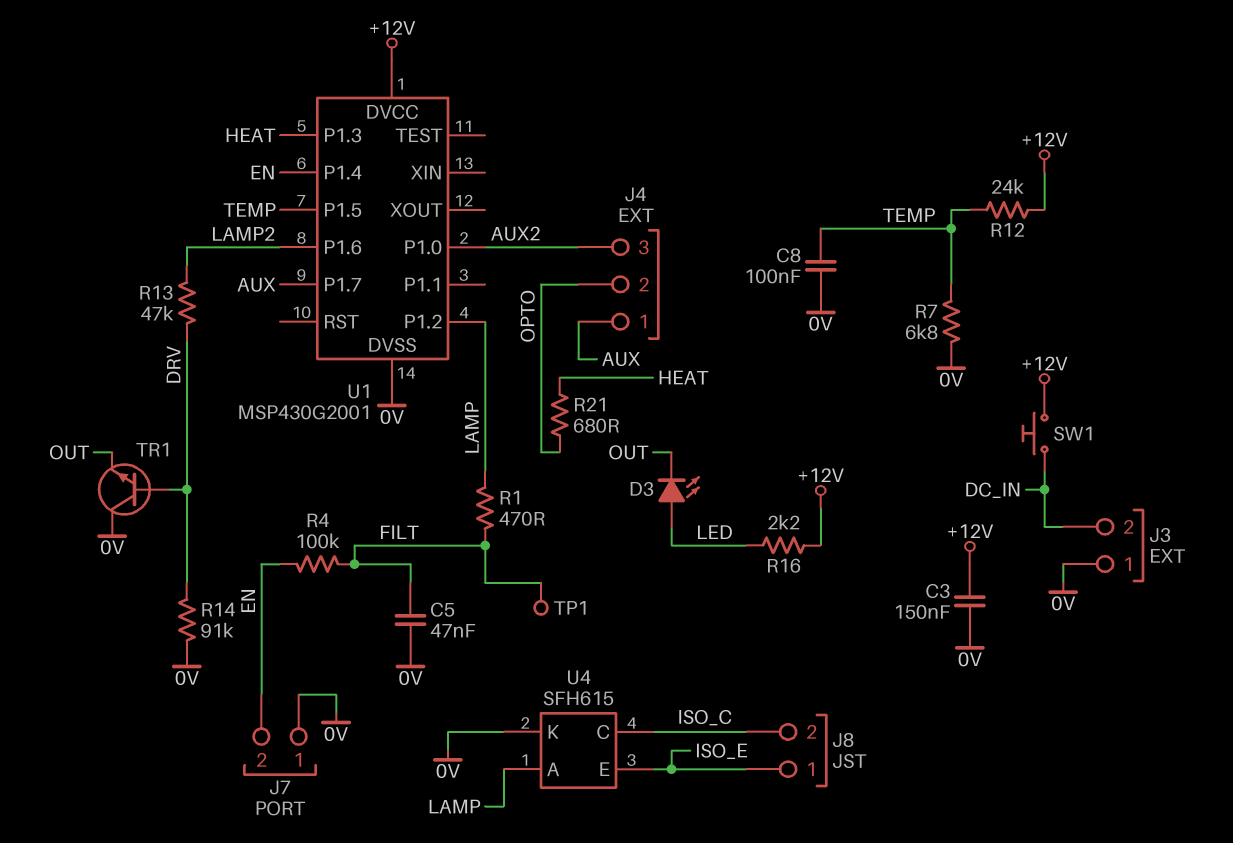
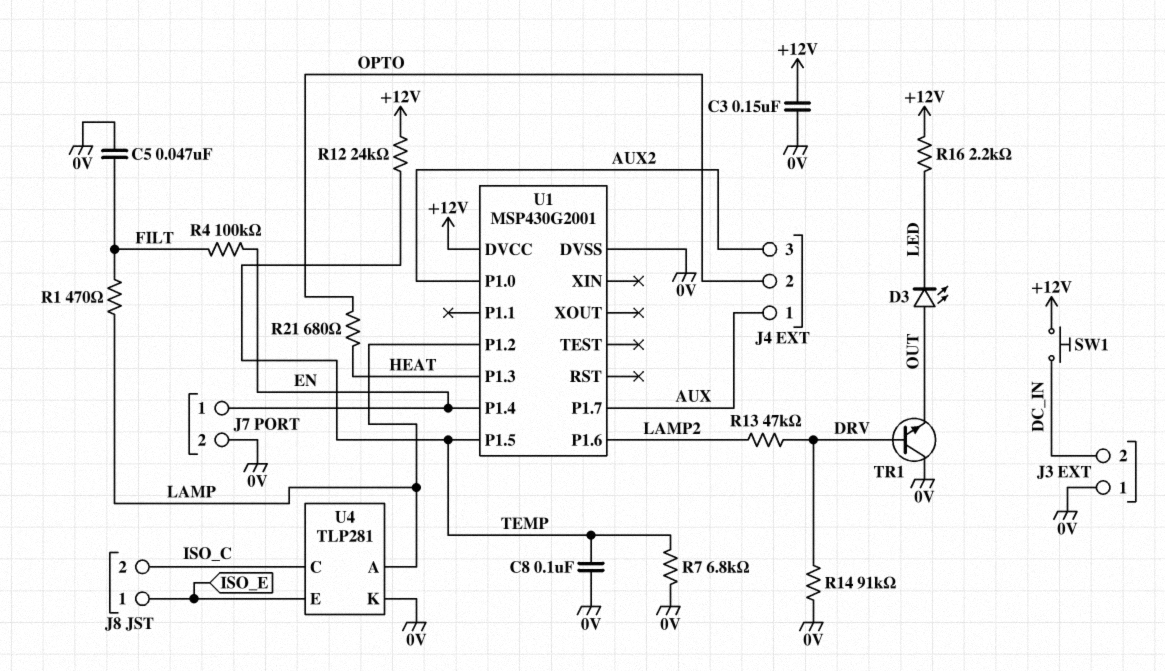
D3: LED (A LED, K OUT) -> LED (A OUT, K LED)
J7 pin 1: 0V -> EN
J7 pin 2: EN -> 0V
TP1: test point (FILT) -> none
U4: SFH615 -> TLP281

